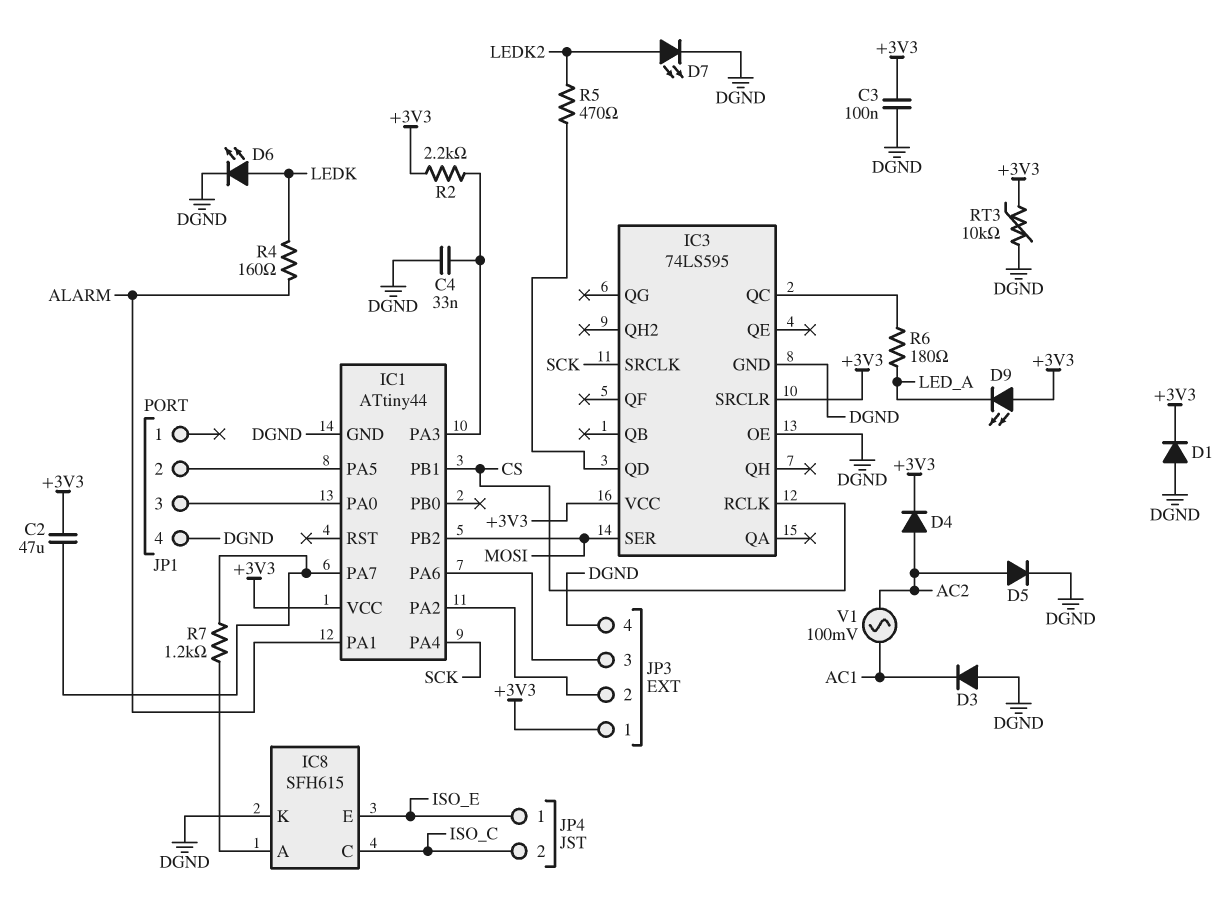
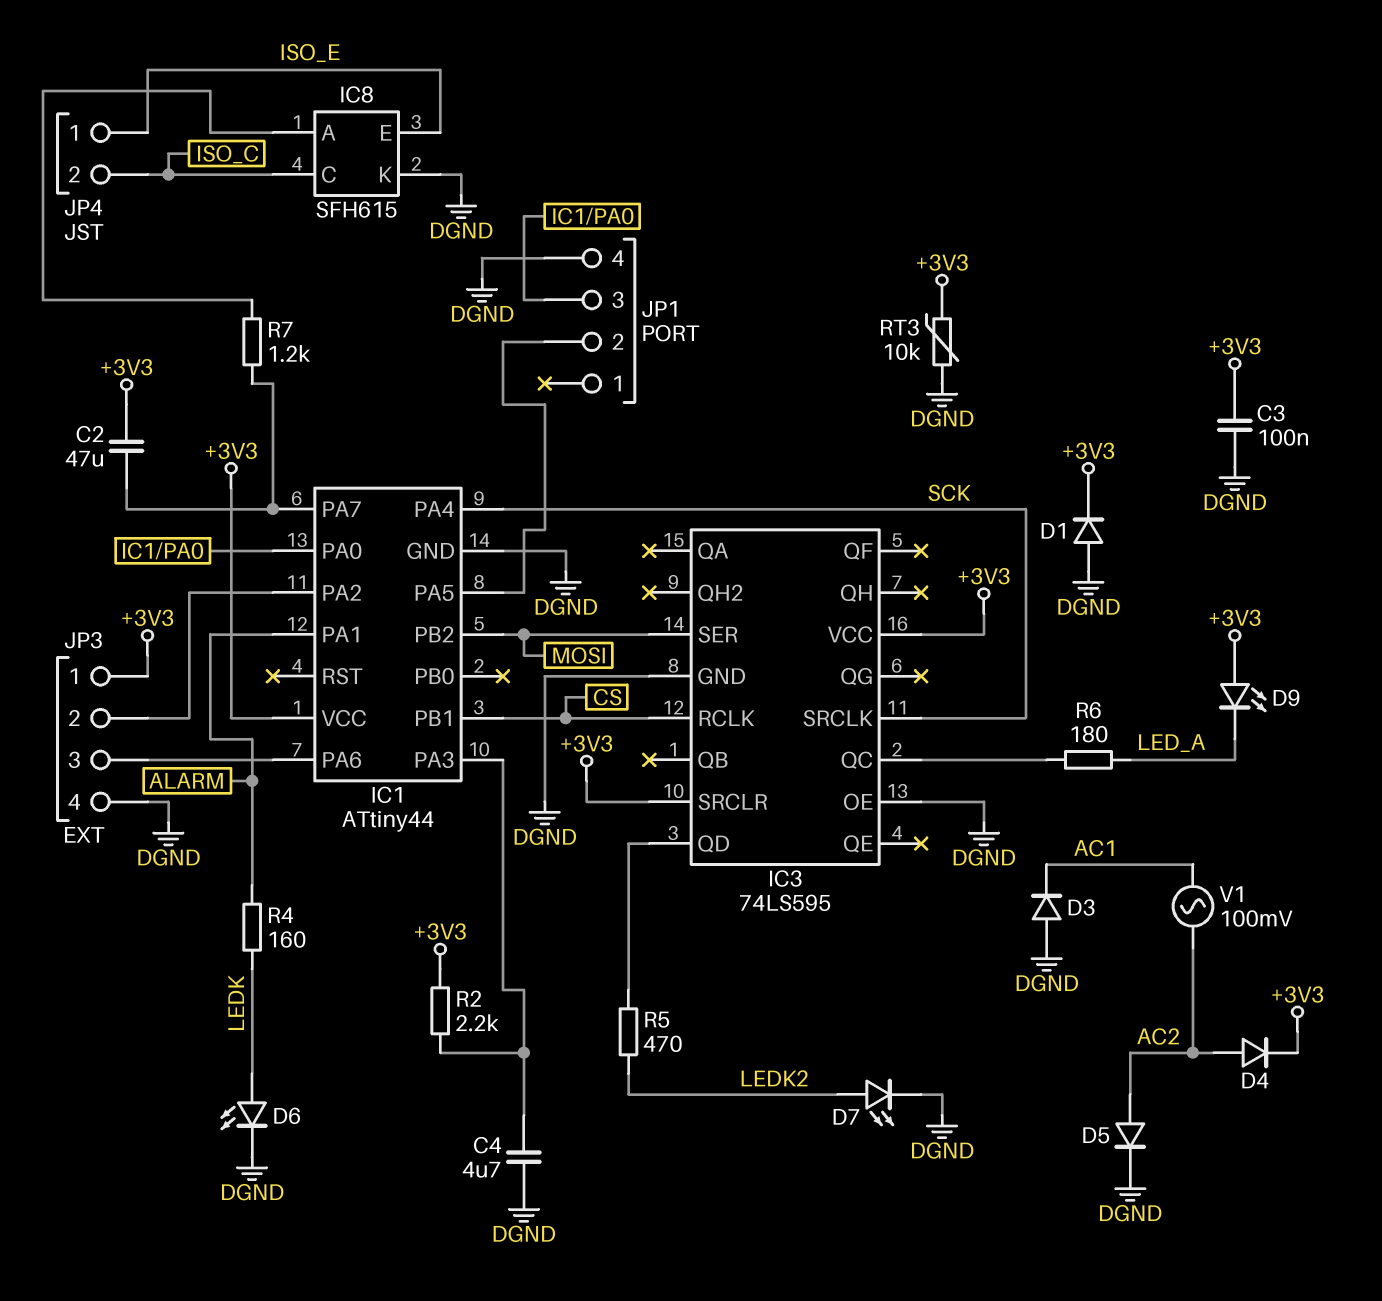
C4: 33nF (DGND, IC1/PA3) -> 4.7uF (DGND, IC1/PA3)

